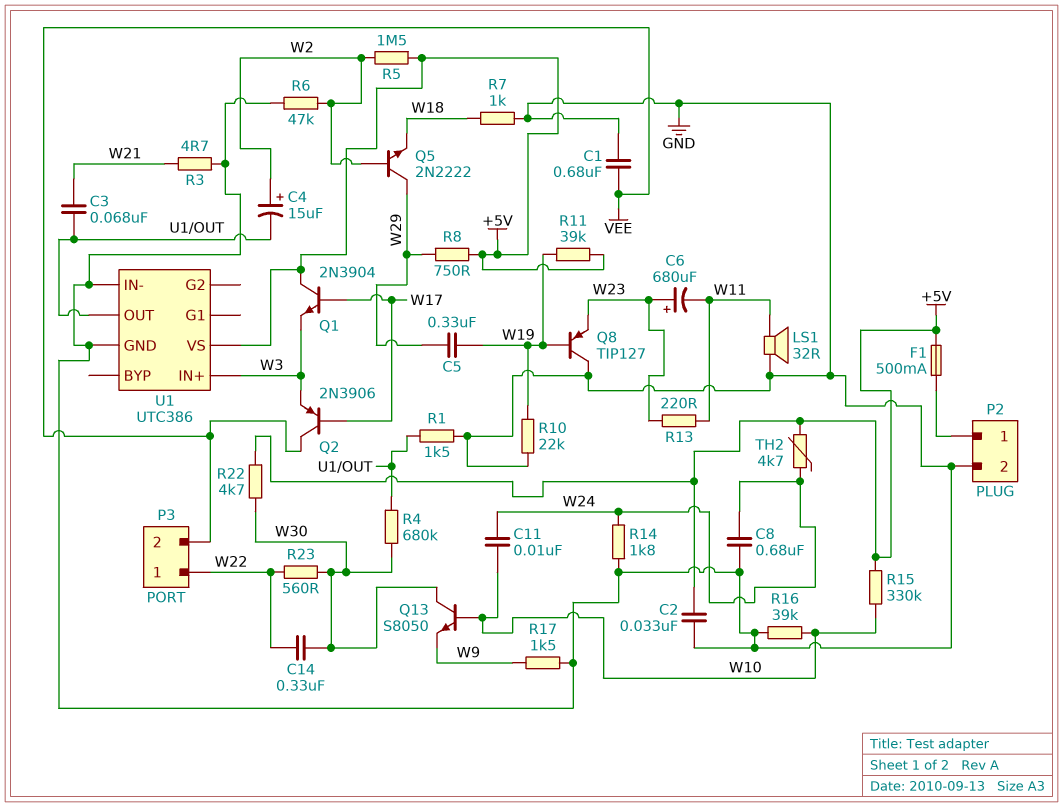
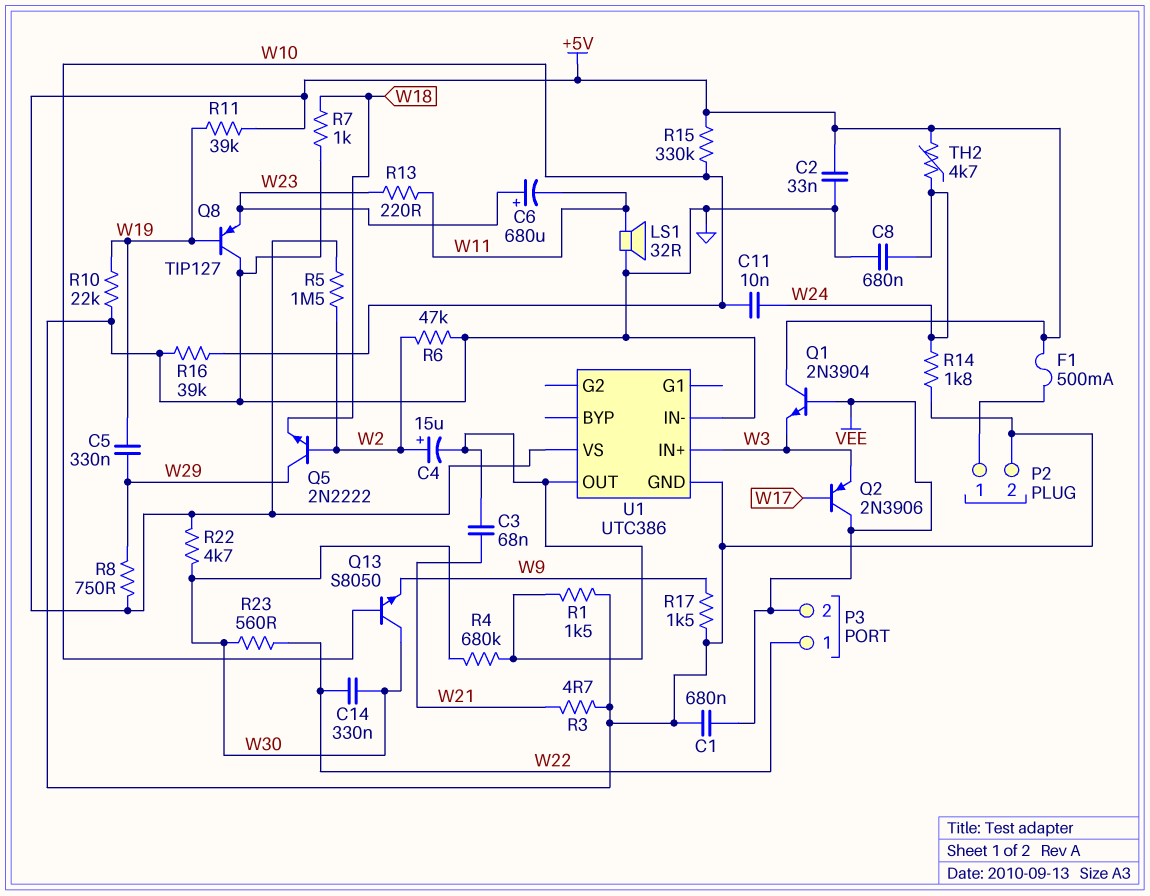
Q1: NPN 2N3904 (B W17, C +5V, E W3) -> NPN 2N3904 (B VEE, C +5V, E W3)

